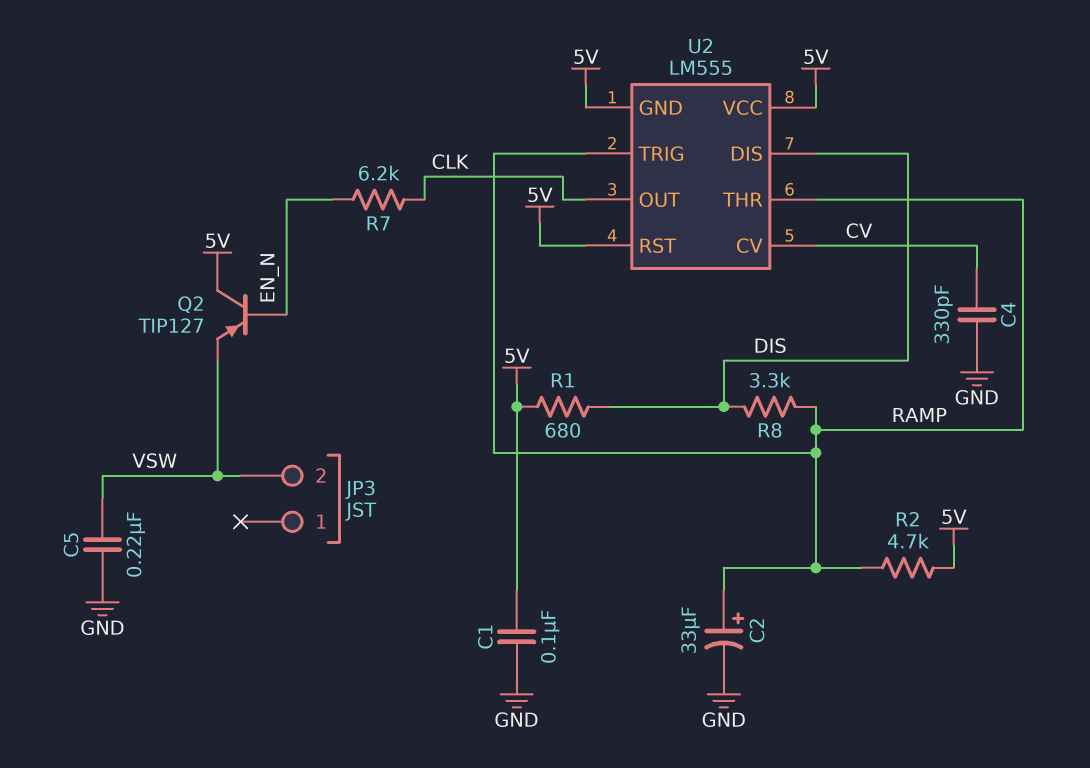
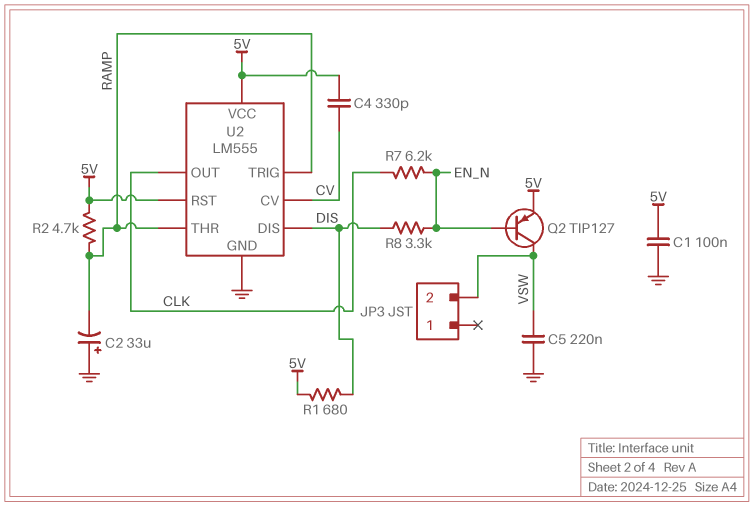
C2: 33uF (plus RAMP, minus GND) -> 33uF (plus GND, minus RAMP)
C4: 330pF (CV, GND) -> 330pF (5V, CV)
Q2: PNP TIP127 (B EN_N, C 5V, E VSW) -> PNP TIP127 (B EN_N, C VSW, E 5V)
R8: 3.3k (DIS, RAMP) -> 3.3k (DIS, EN_N)
U2 pin GND: 5V -> GND

